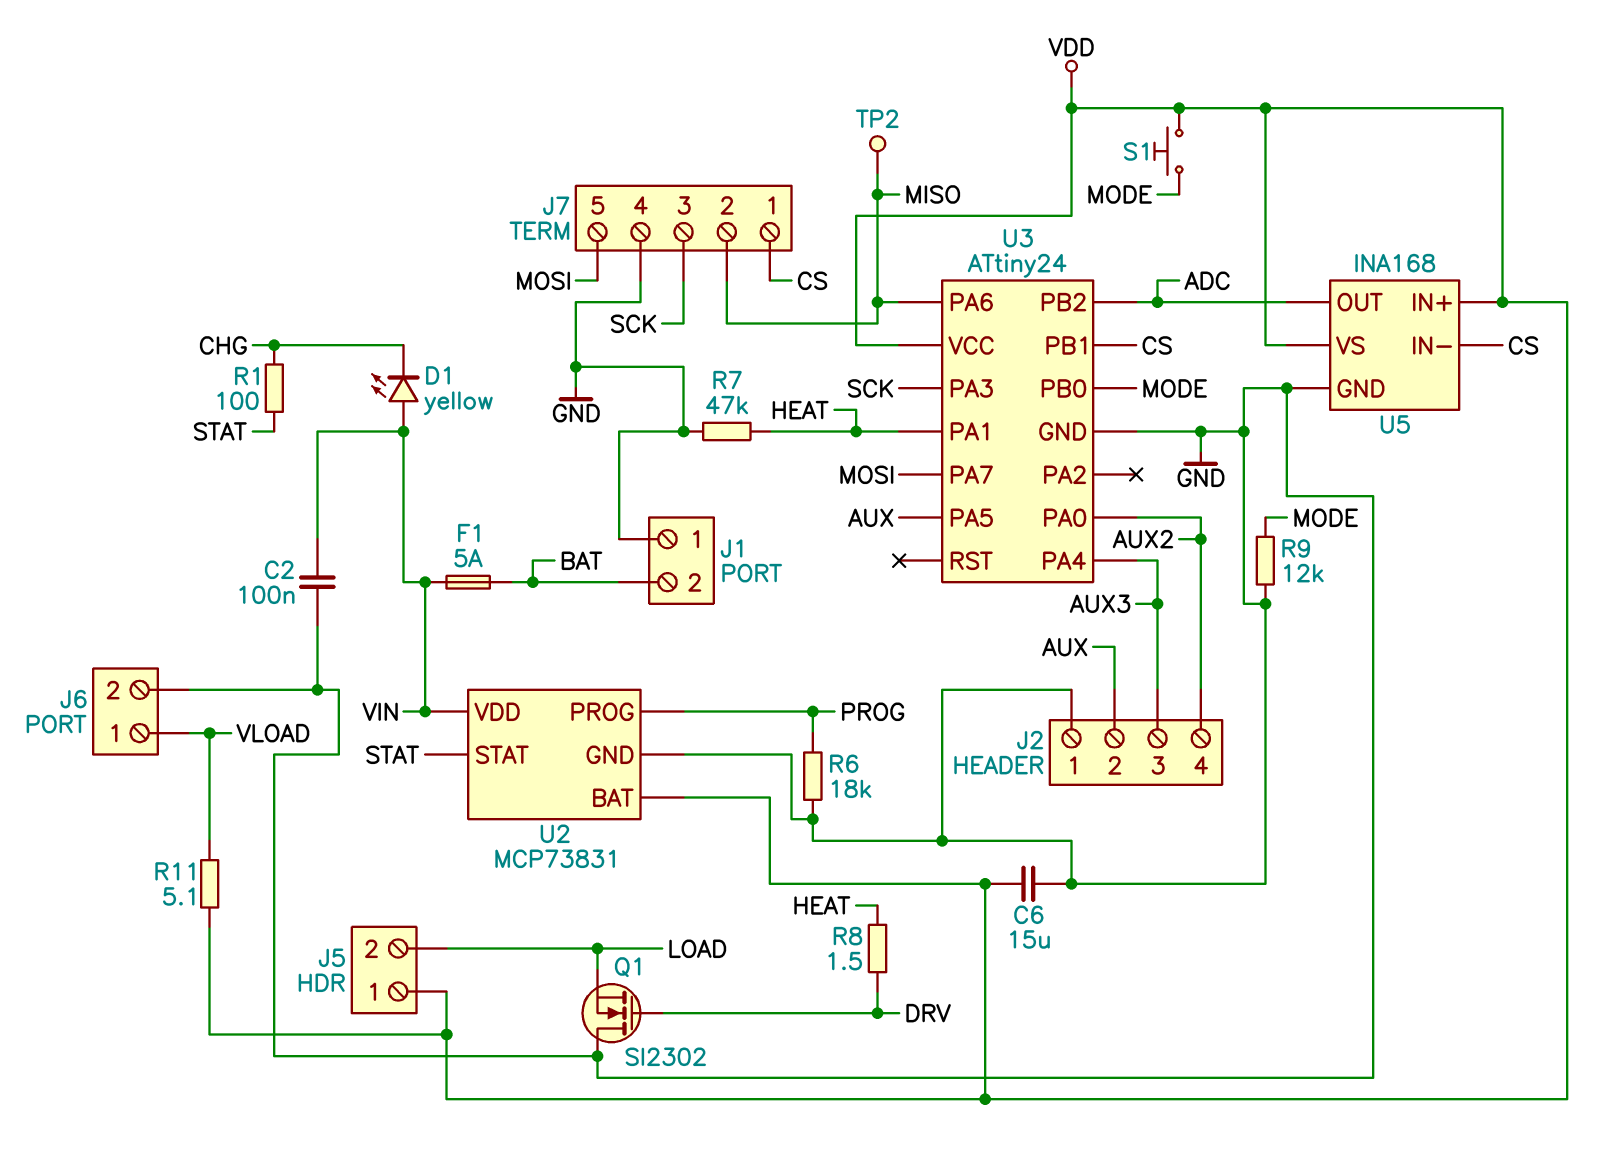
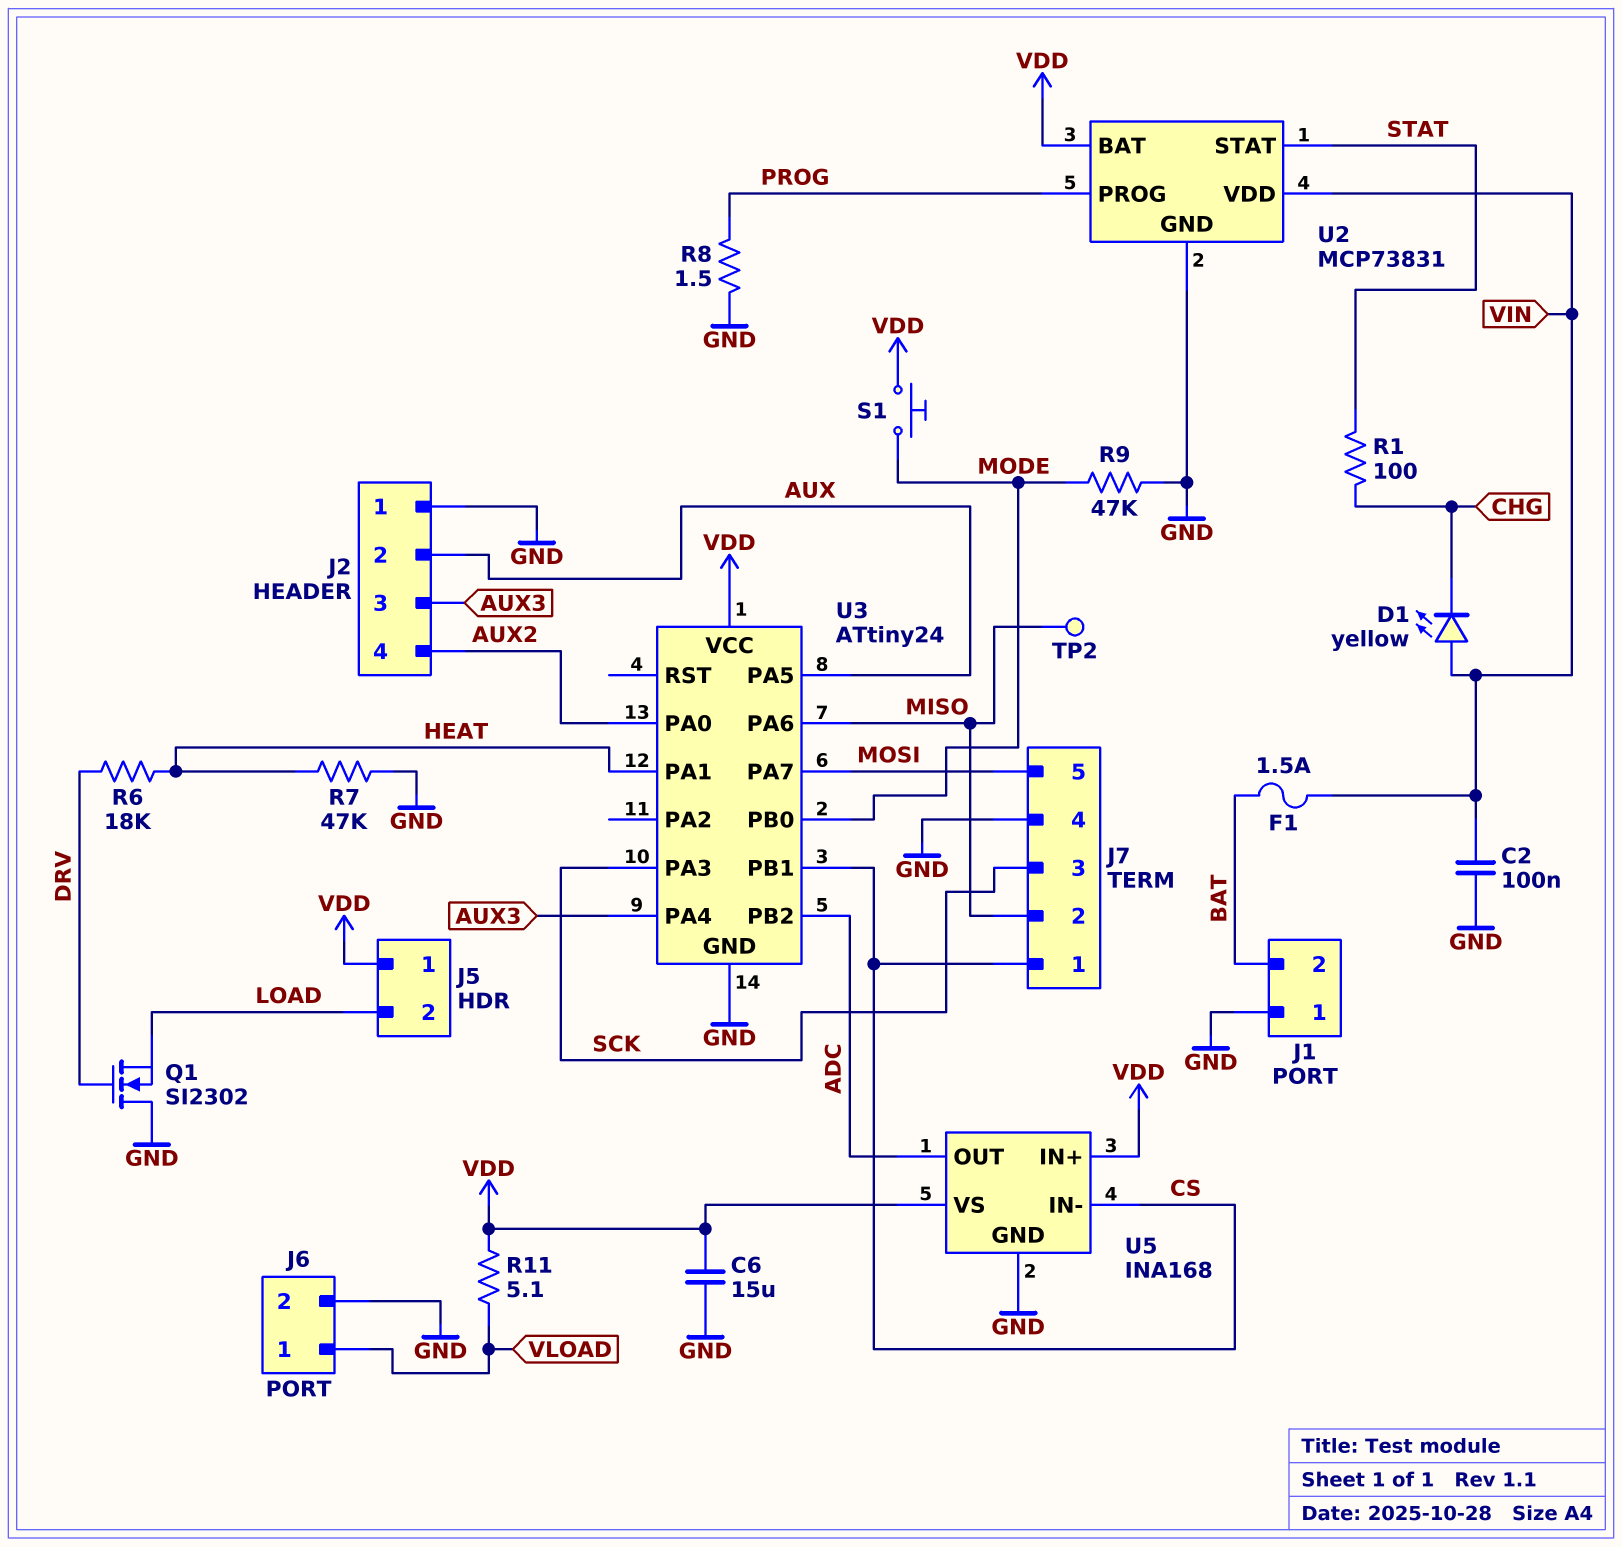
F1: 5A (BAT, VIN) -> 1.5A (BAT, VIN)
R6: 18k (GND, PROG) -> 18k (DRV, HEAT)
R8: 1.5 (DRV, HEAT) -> 1.5 (GND, PROG)
R9: 12k (GND, MODE) -> 47k (GND, MODE)

